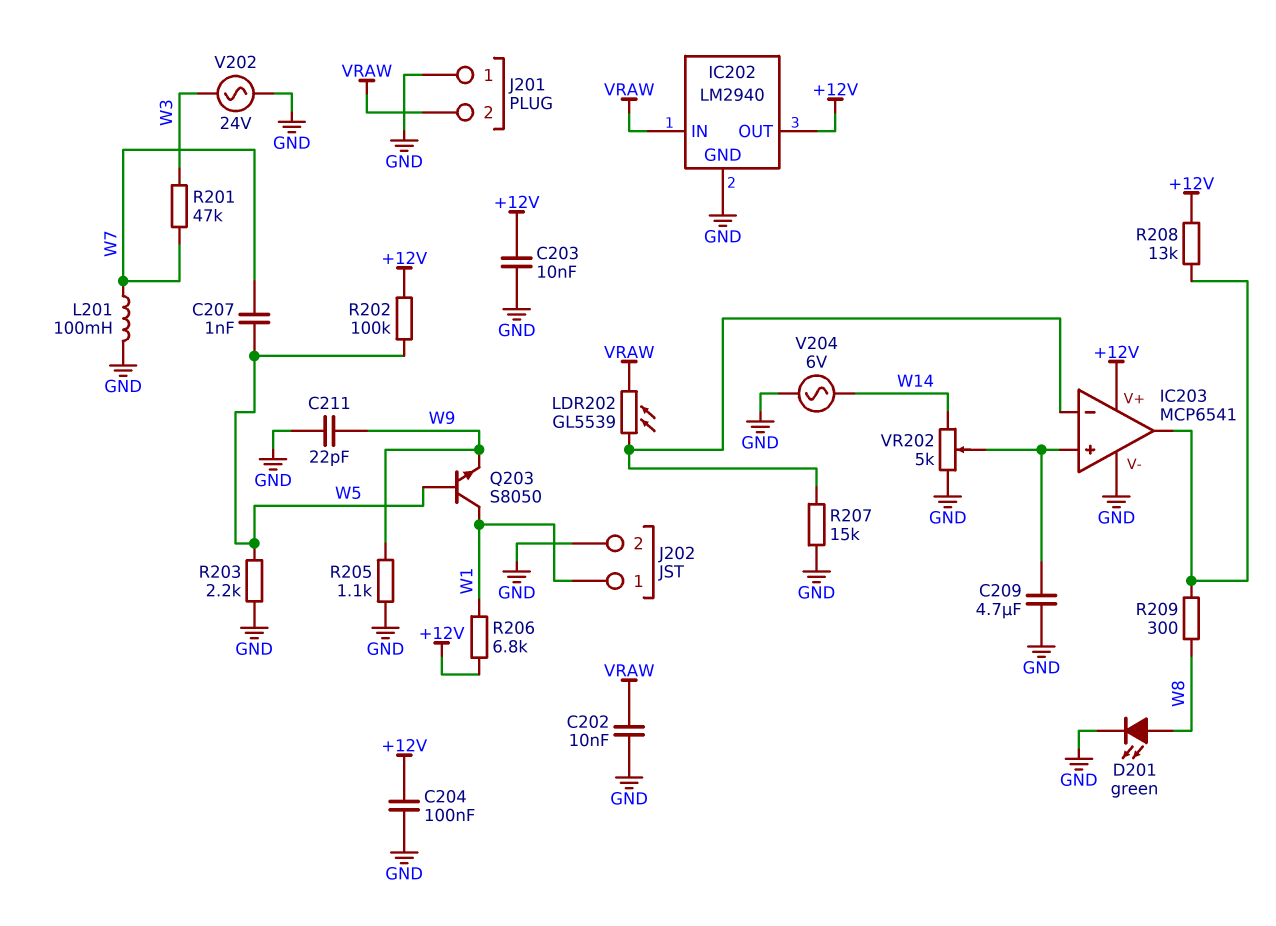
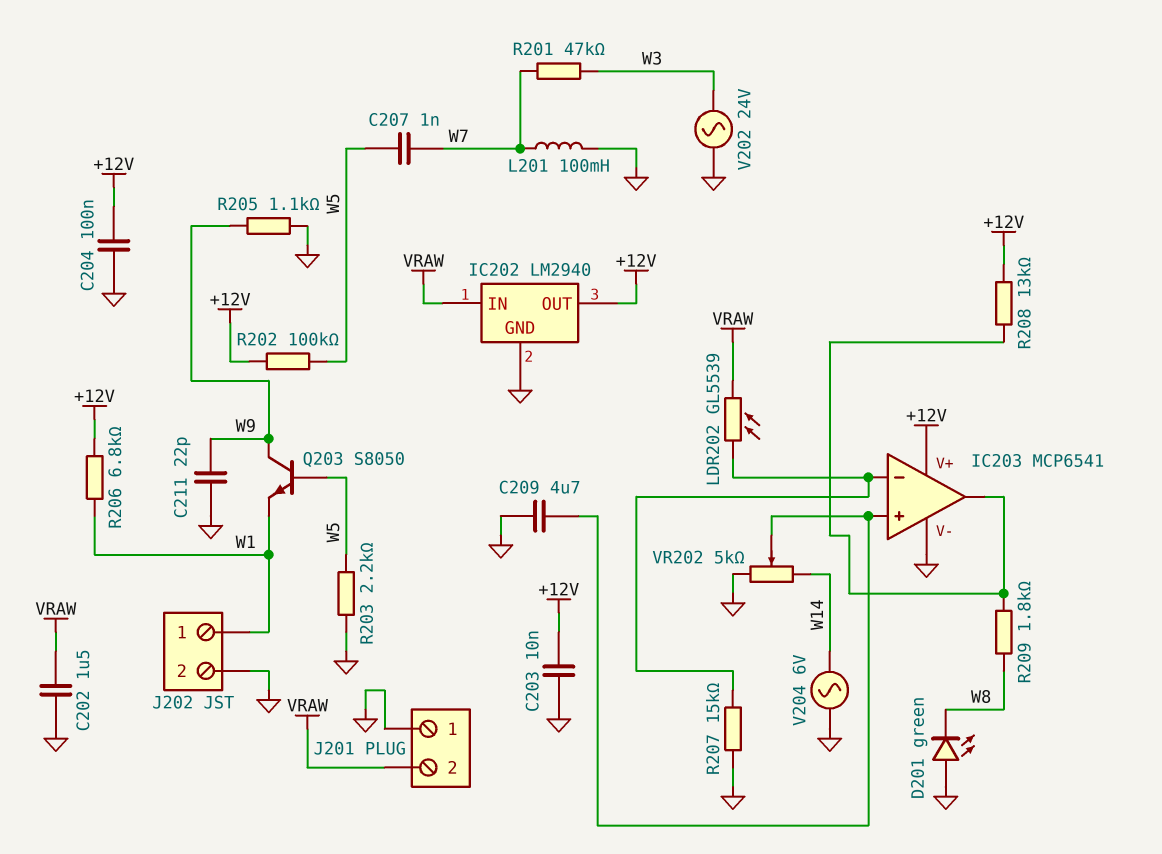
C202: 10nF (GND, VRAW) -> 1.5uF (GND, VRAW)
D201: LED green (A W8, K GND) -> LED green (A GND, K W8)
Q203: NPN S8050 (B W5, C W1, E W9) -> NPN S8050 (B W5, C W9, E W1)
R209: 300 (IC203/out, W8) -> 1.8k (IC203/out, W8)

